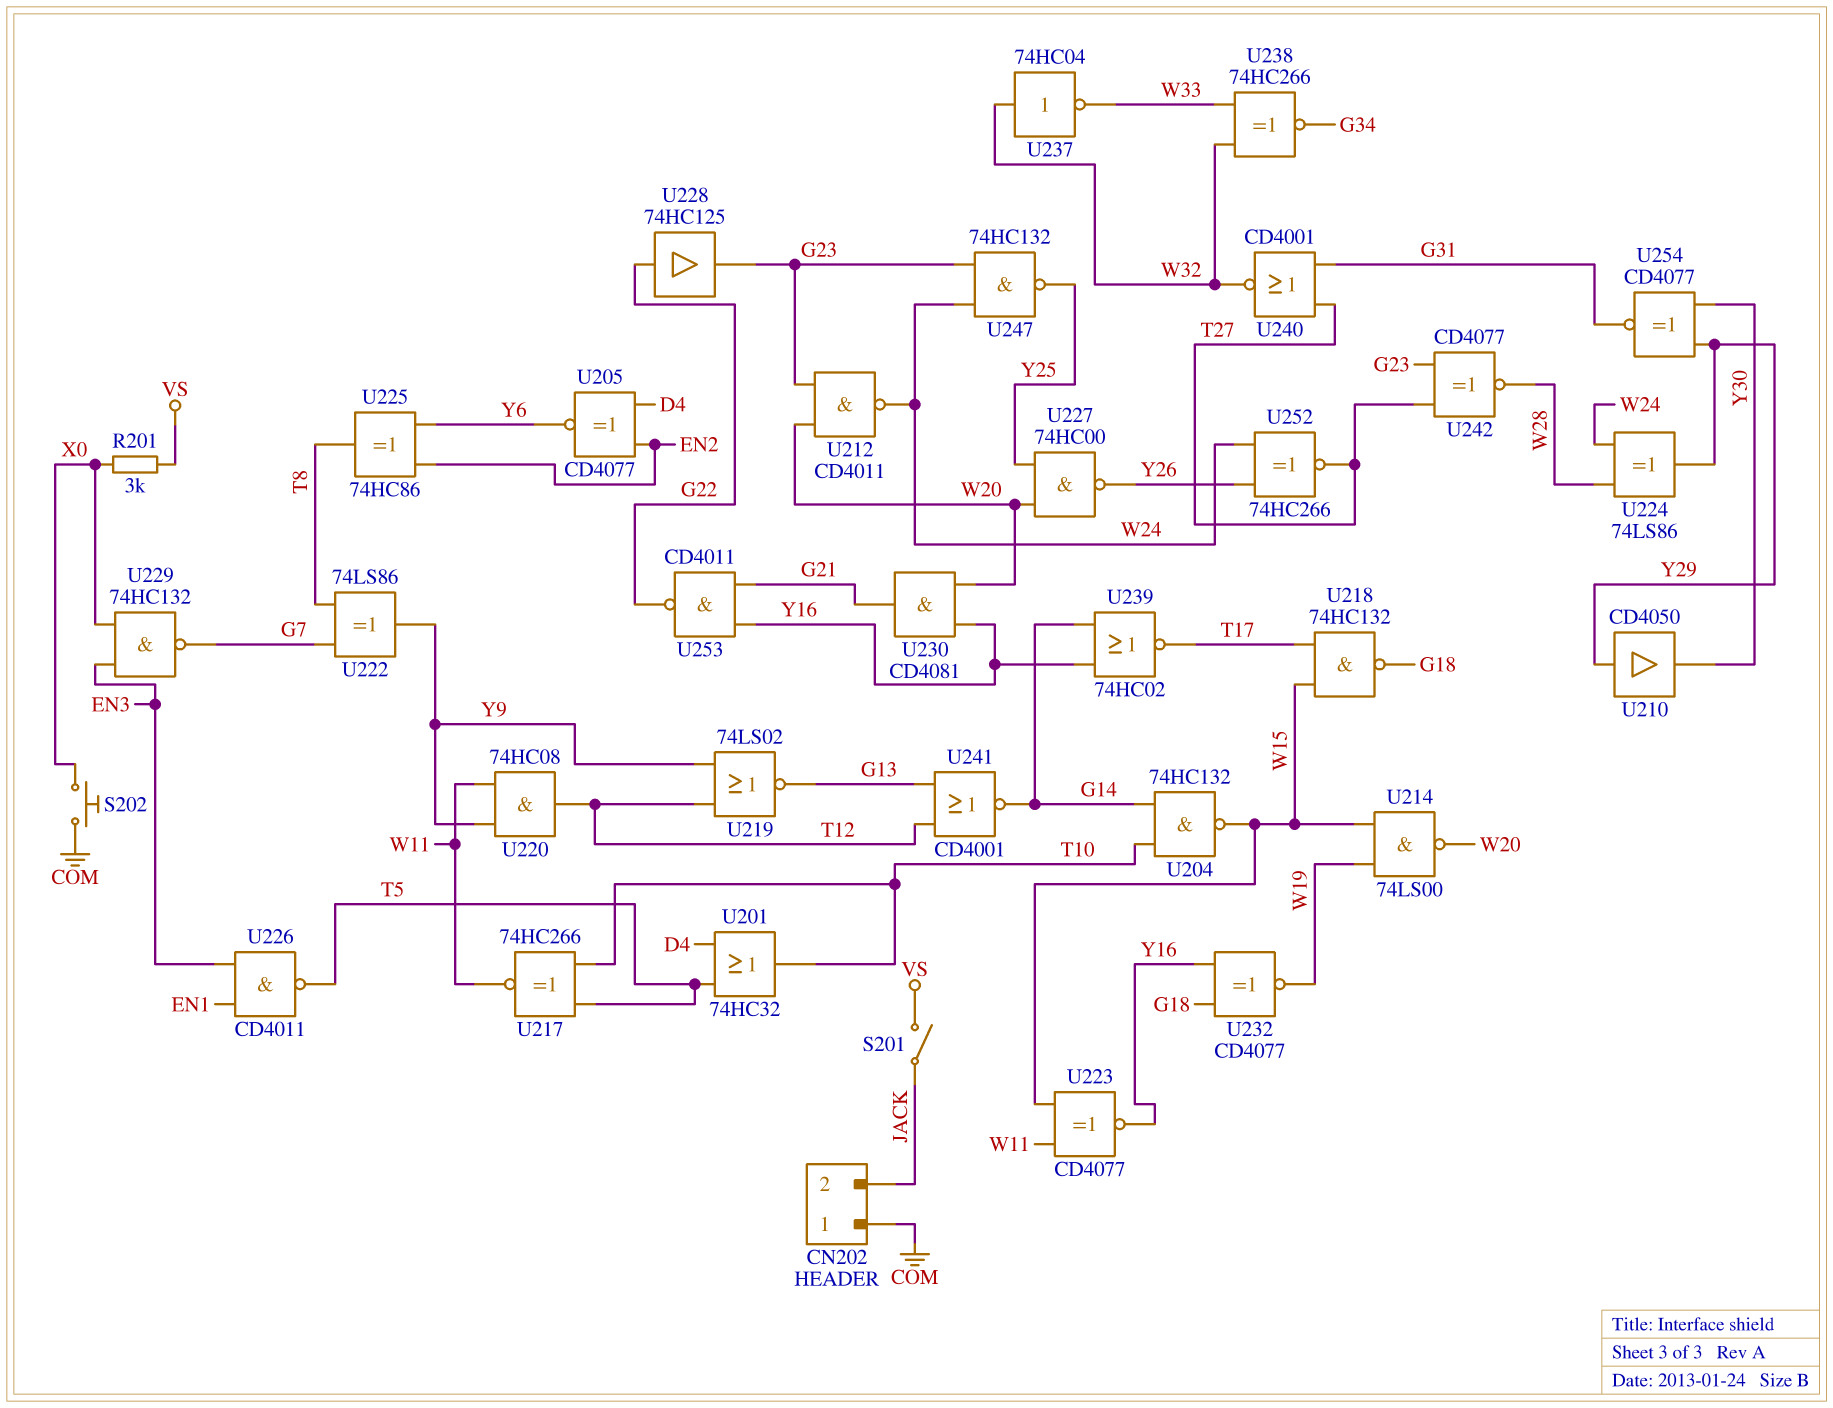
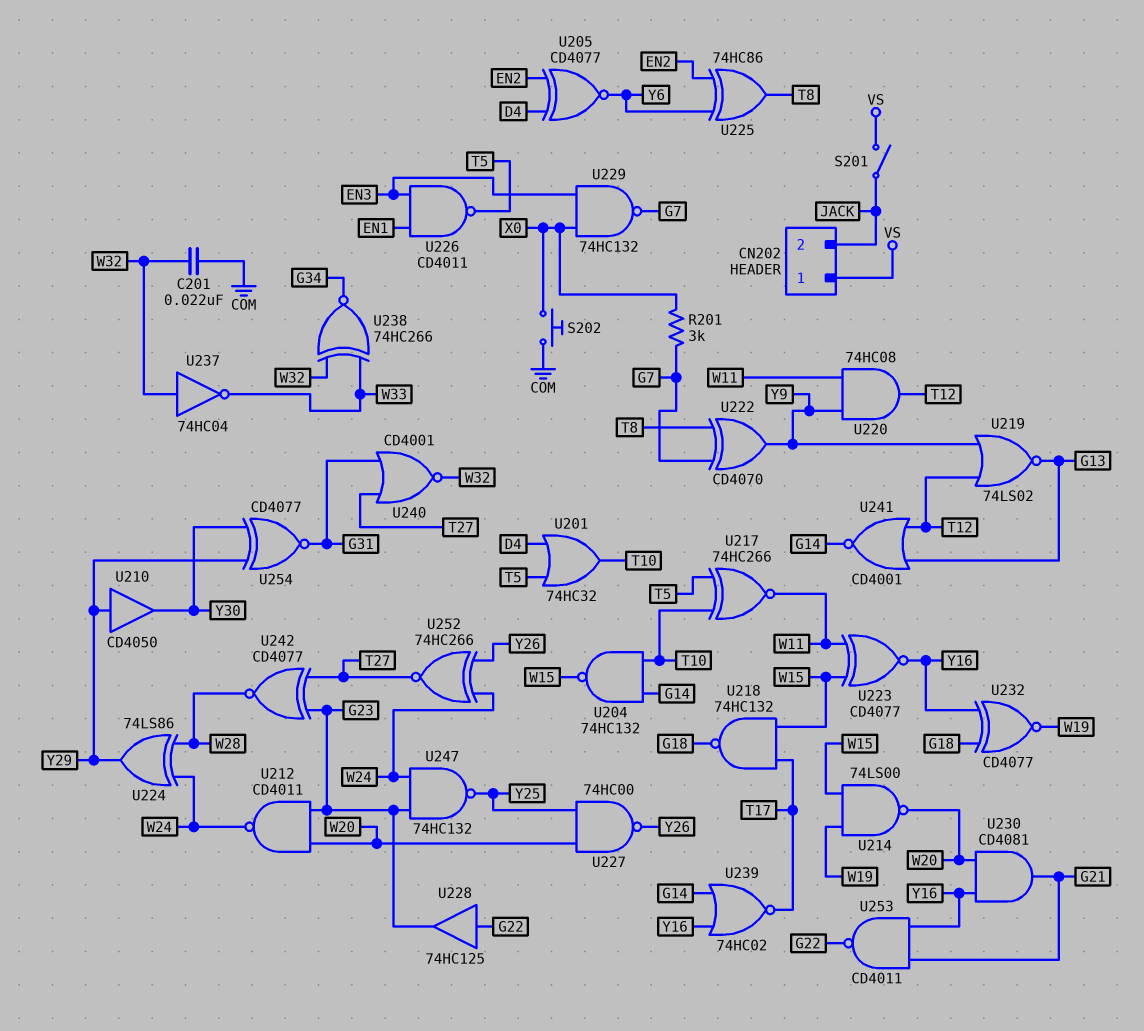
C201: none -> 22nF (COM, W32)
CN202 pin 1: COM -> VS
R201: 3k (VS, X0) -> 3k (G7, X0)
U222: XOR 74LS86 (in G7, in T8, out Y9) -> XOR CD4070 (in G7, in T8, out Y9)

